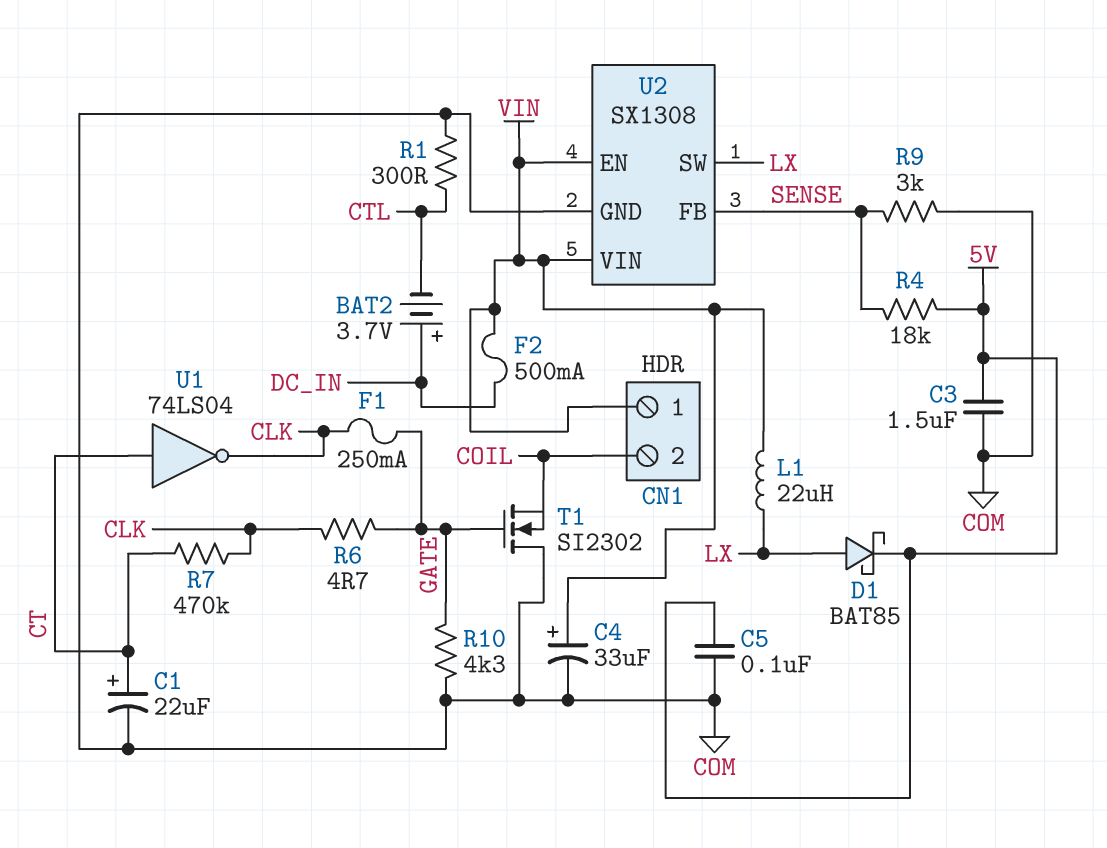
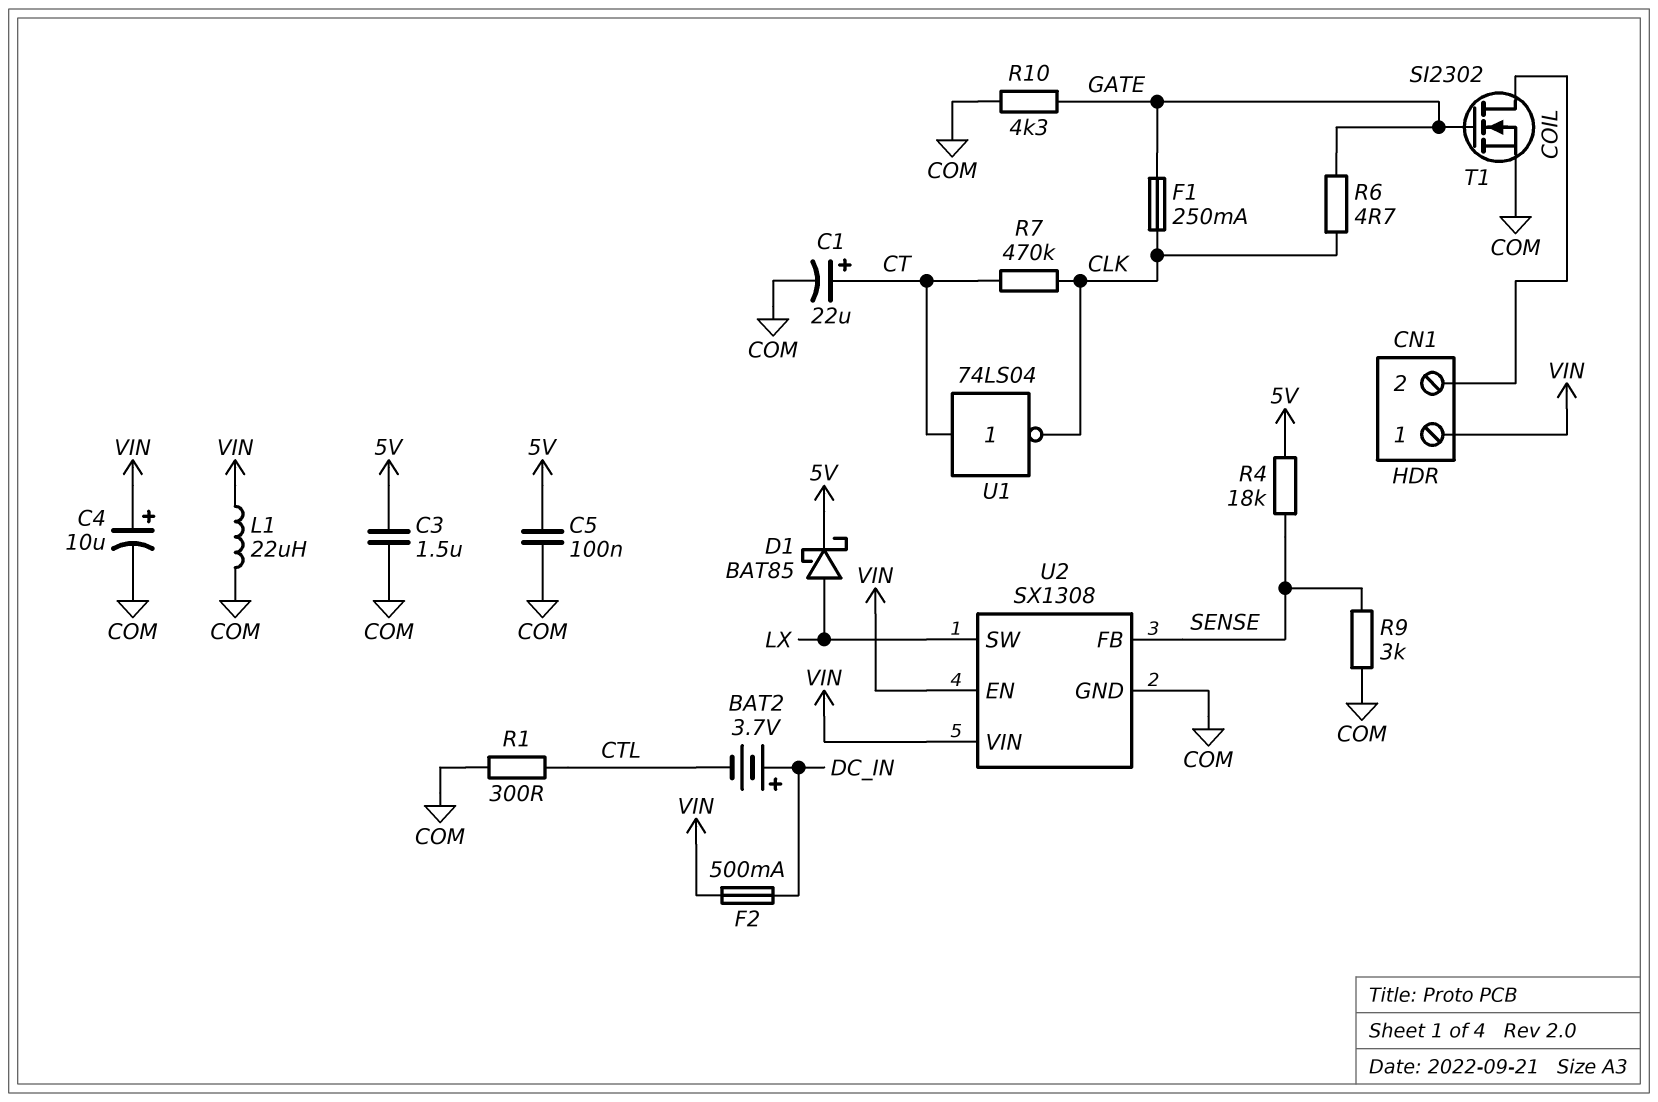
C4: 33uF (plus VIN, minus COM) -> 10uF (plus VIN, minus COM)
L1: 22uH (LX, VIN) -> 22uH (COM, VIN)
T1: NMOS SI2302 (G GATE, D COM, S COIL) -> NMOS SI2302 (G GATE, D COIL, S COM)

